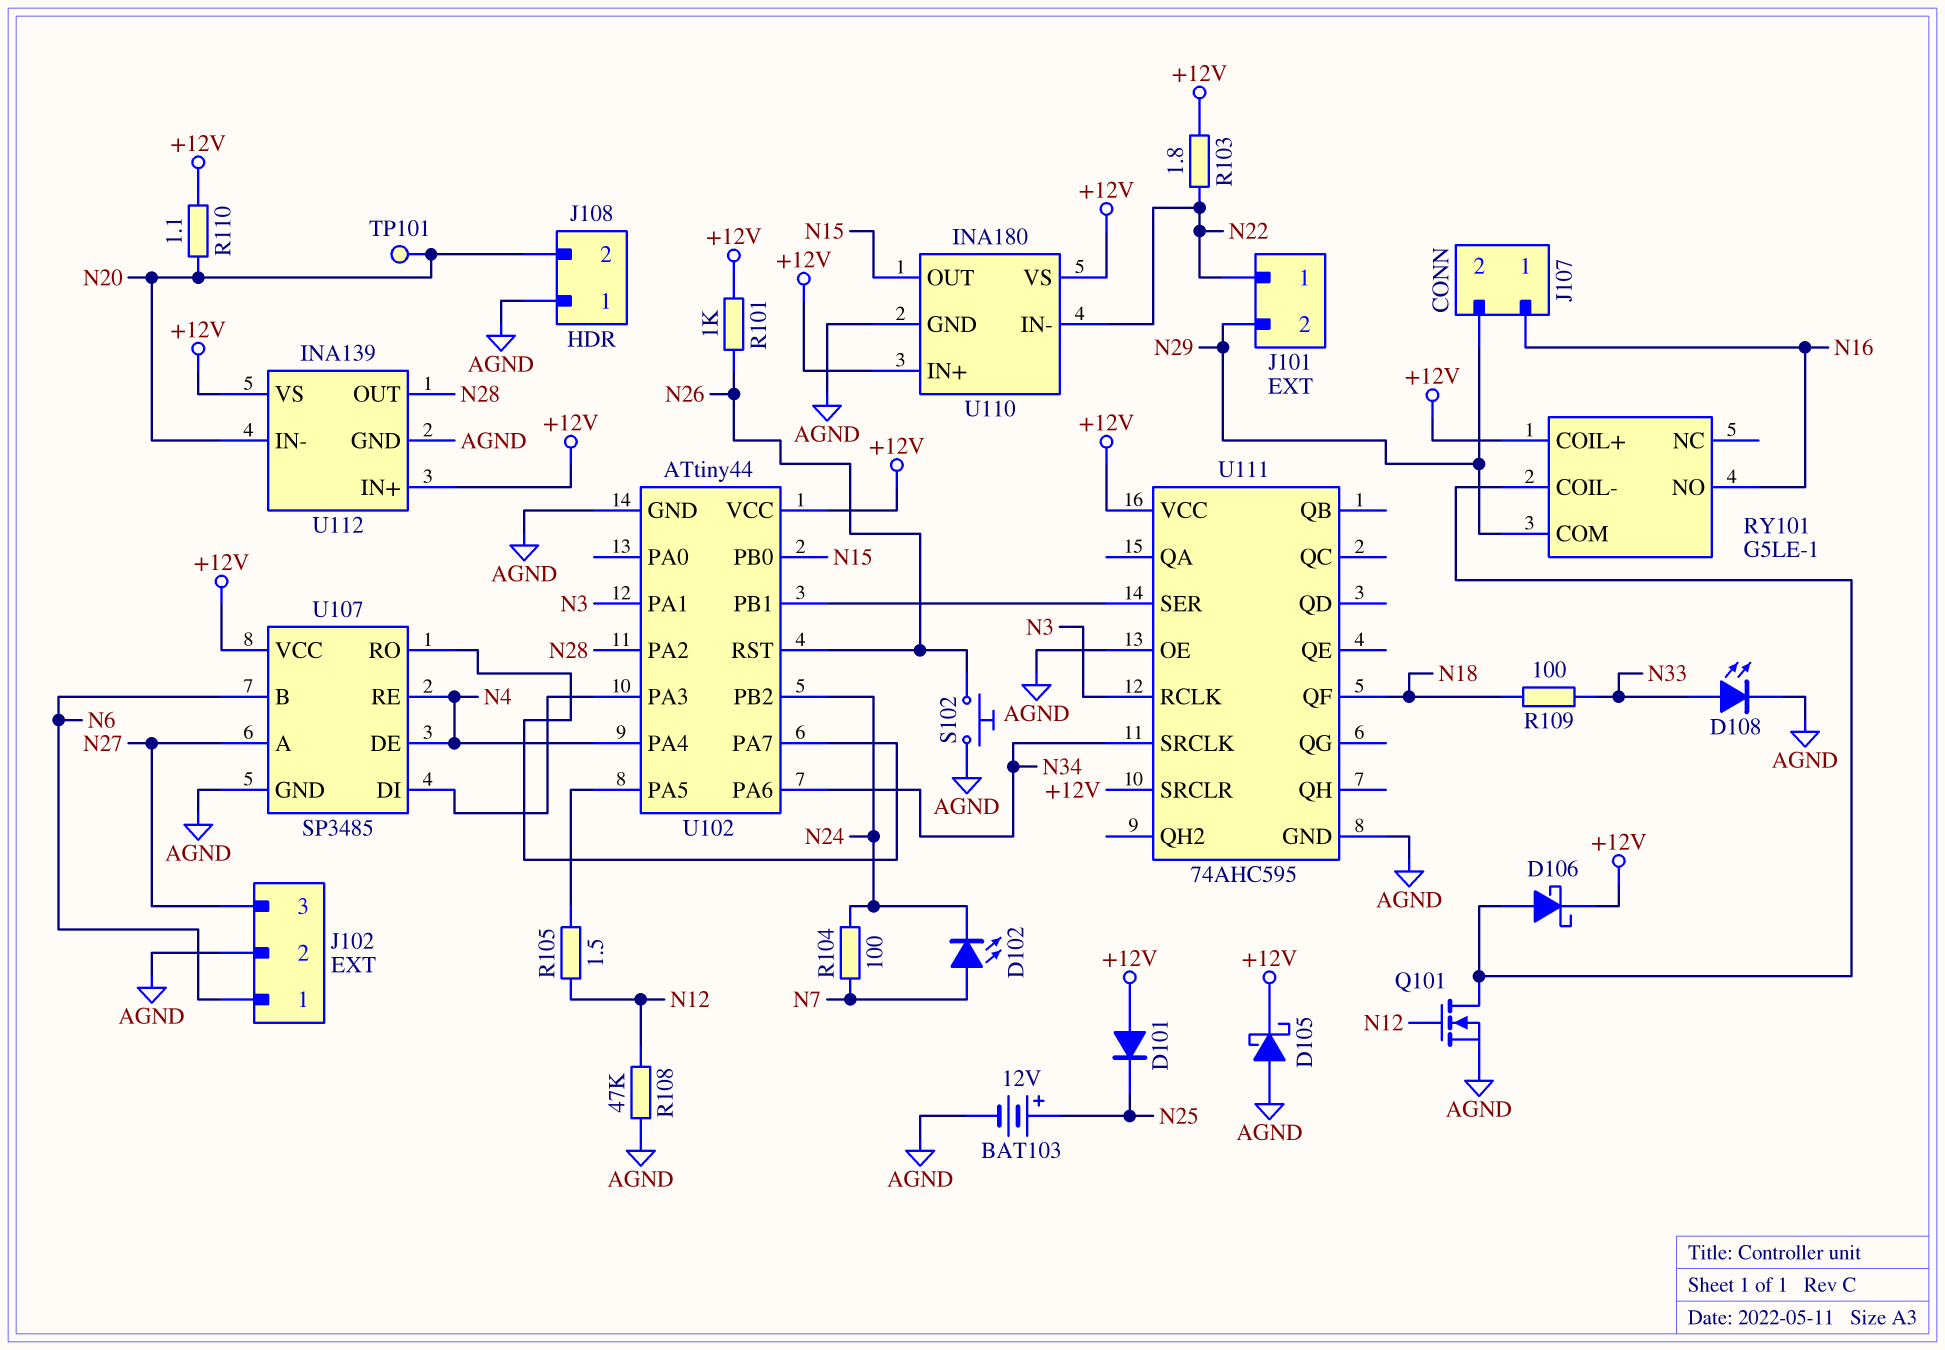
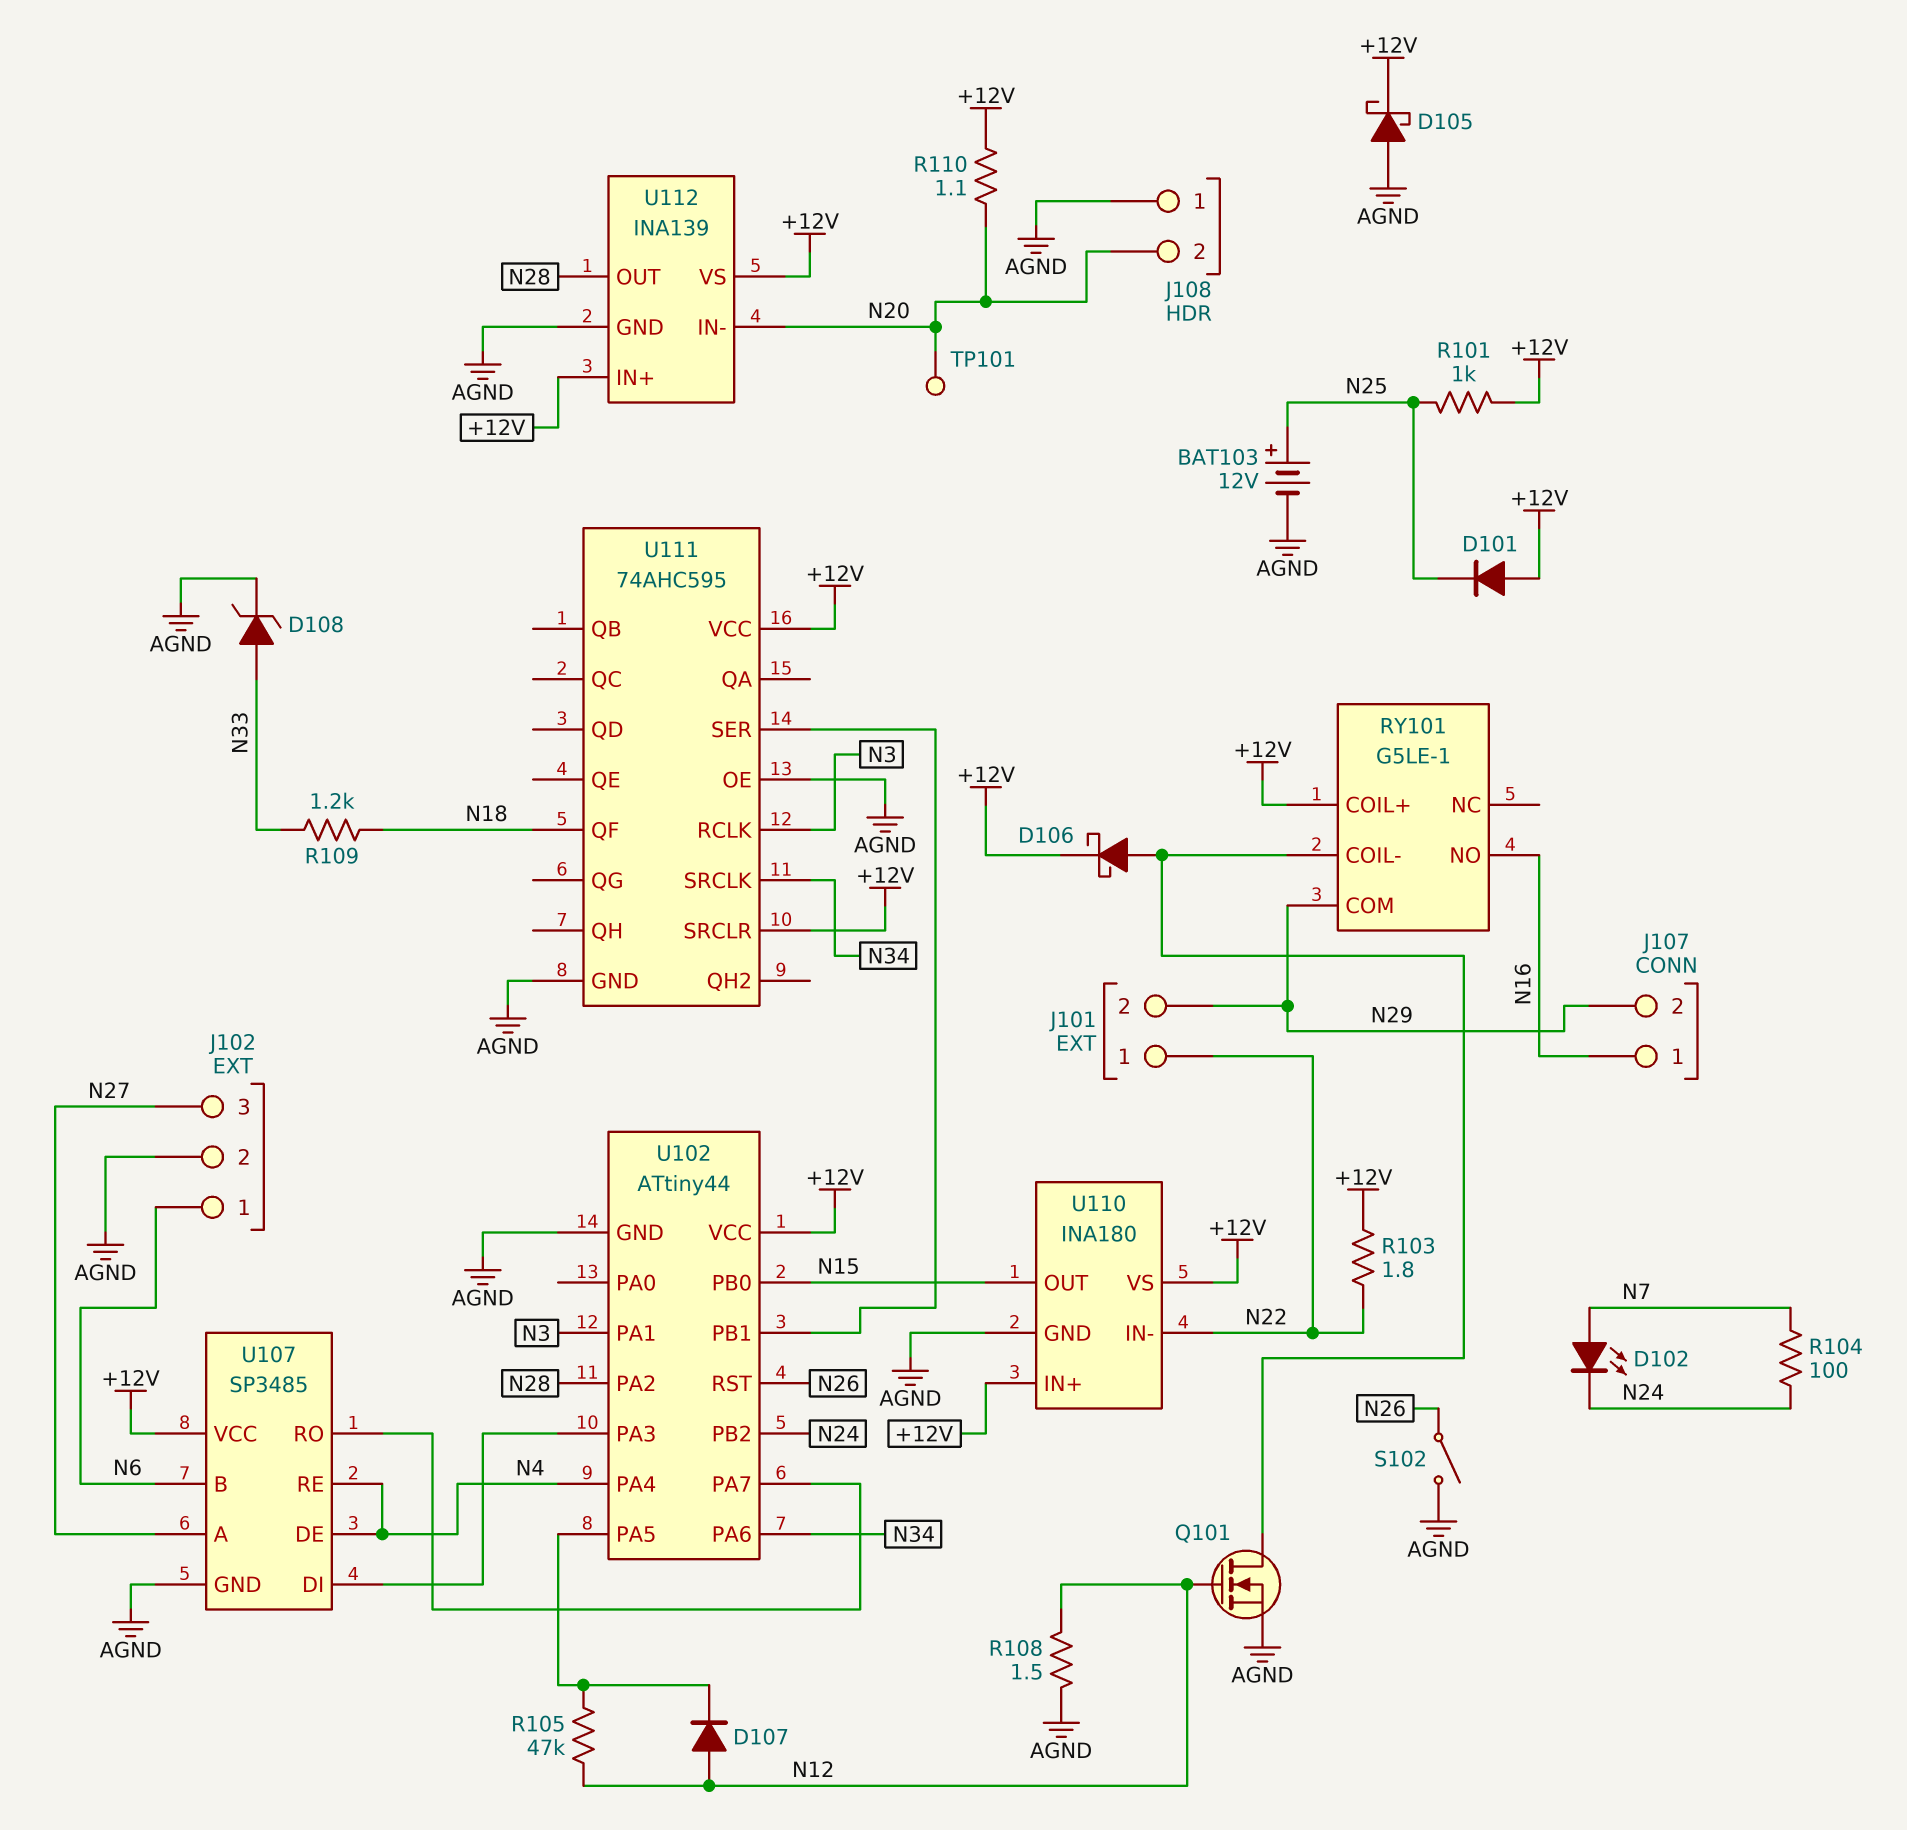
D107: none -> diode (A N12, K U102/PA5)
D108: LED (A N33, K AGND) -> zener (A N33, K AGND)
R101: 1k (+12V, N26) -> 1k (+12V, N25)
R105: 1.5 (N12, U102/PA5) -> 47k (N12, U102/PA5)
R108: 47k (AGND, N12) -> 1.5 (AGND, N12)
R109: 100 (N18, N33) -> 1.2k (N18, N33)
S102: button (AGND, N26) -> switch (AGND, N26)

